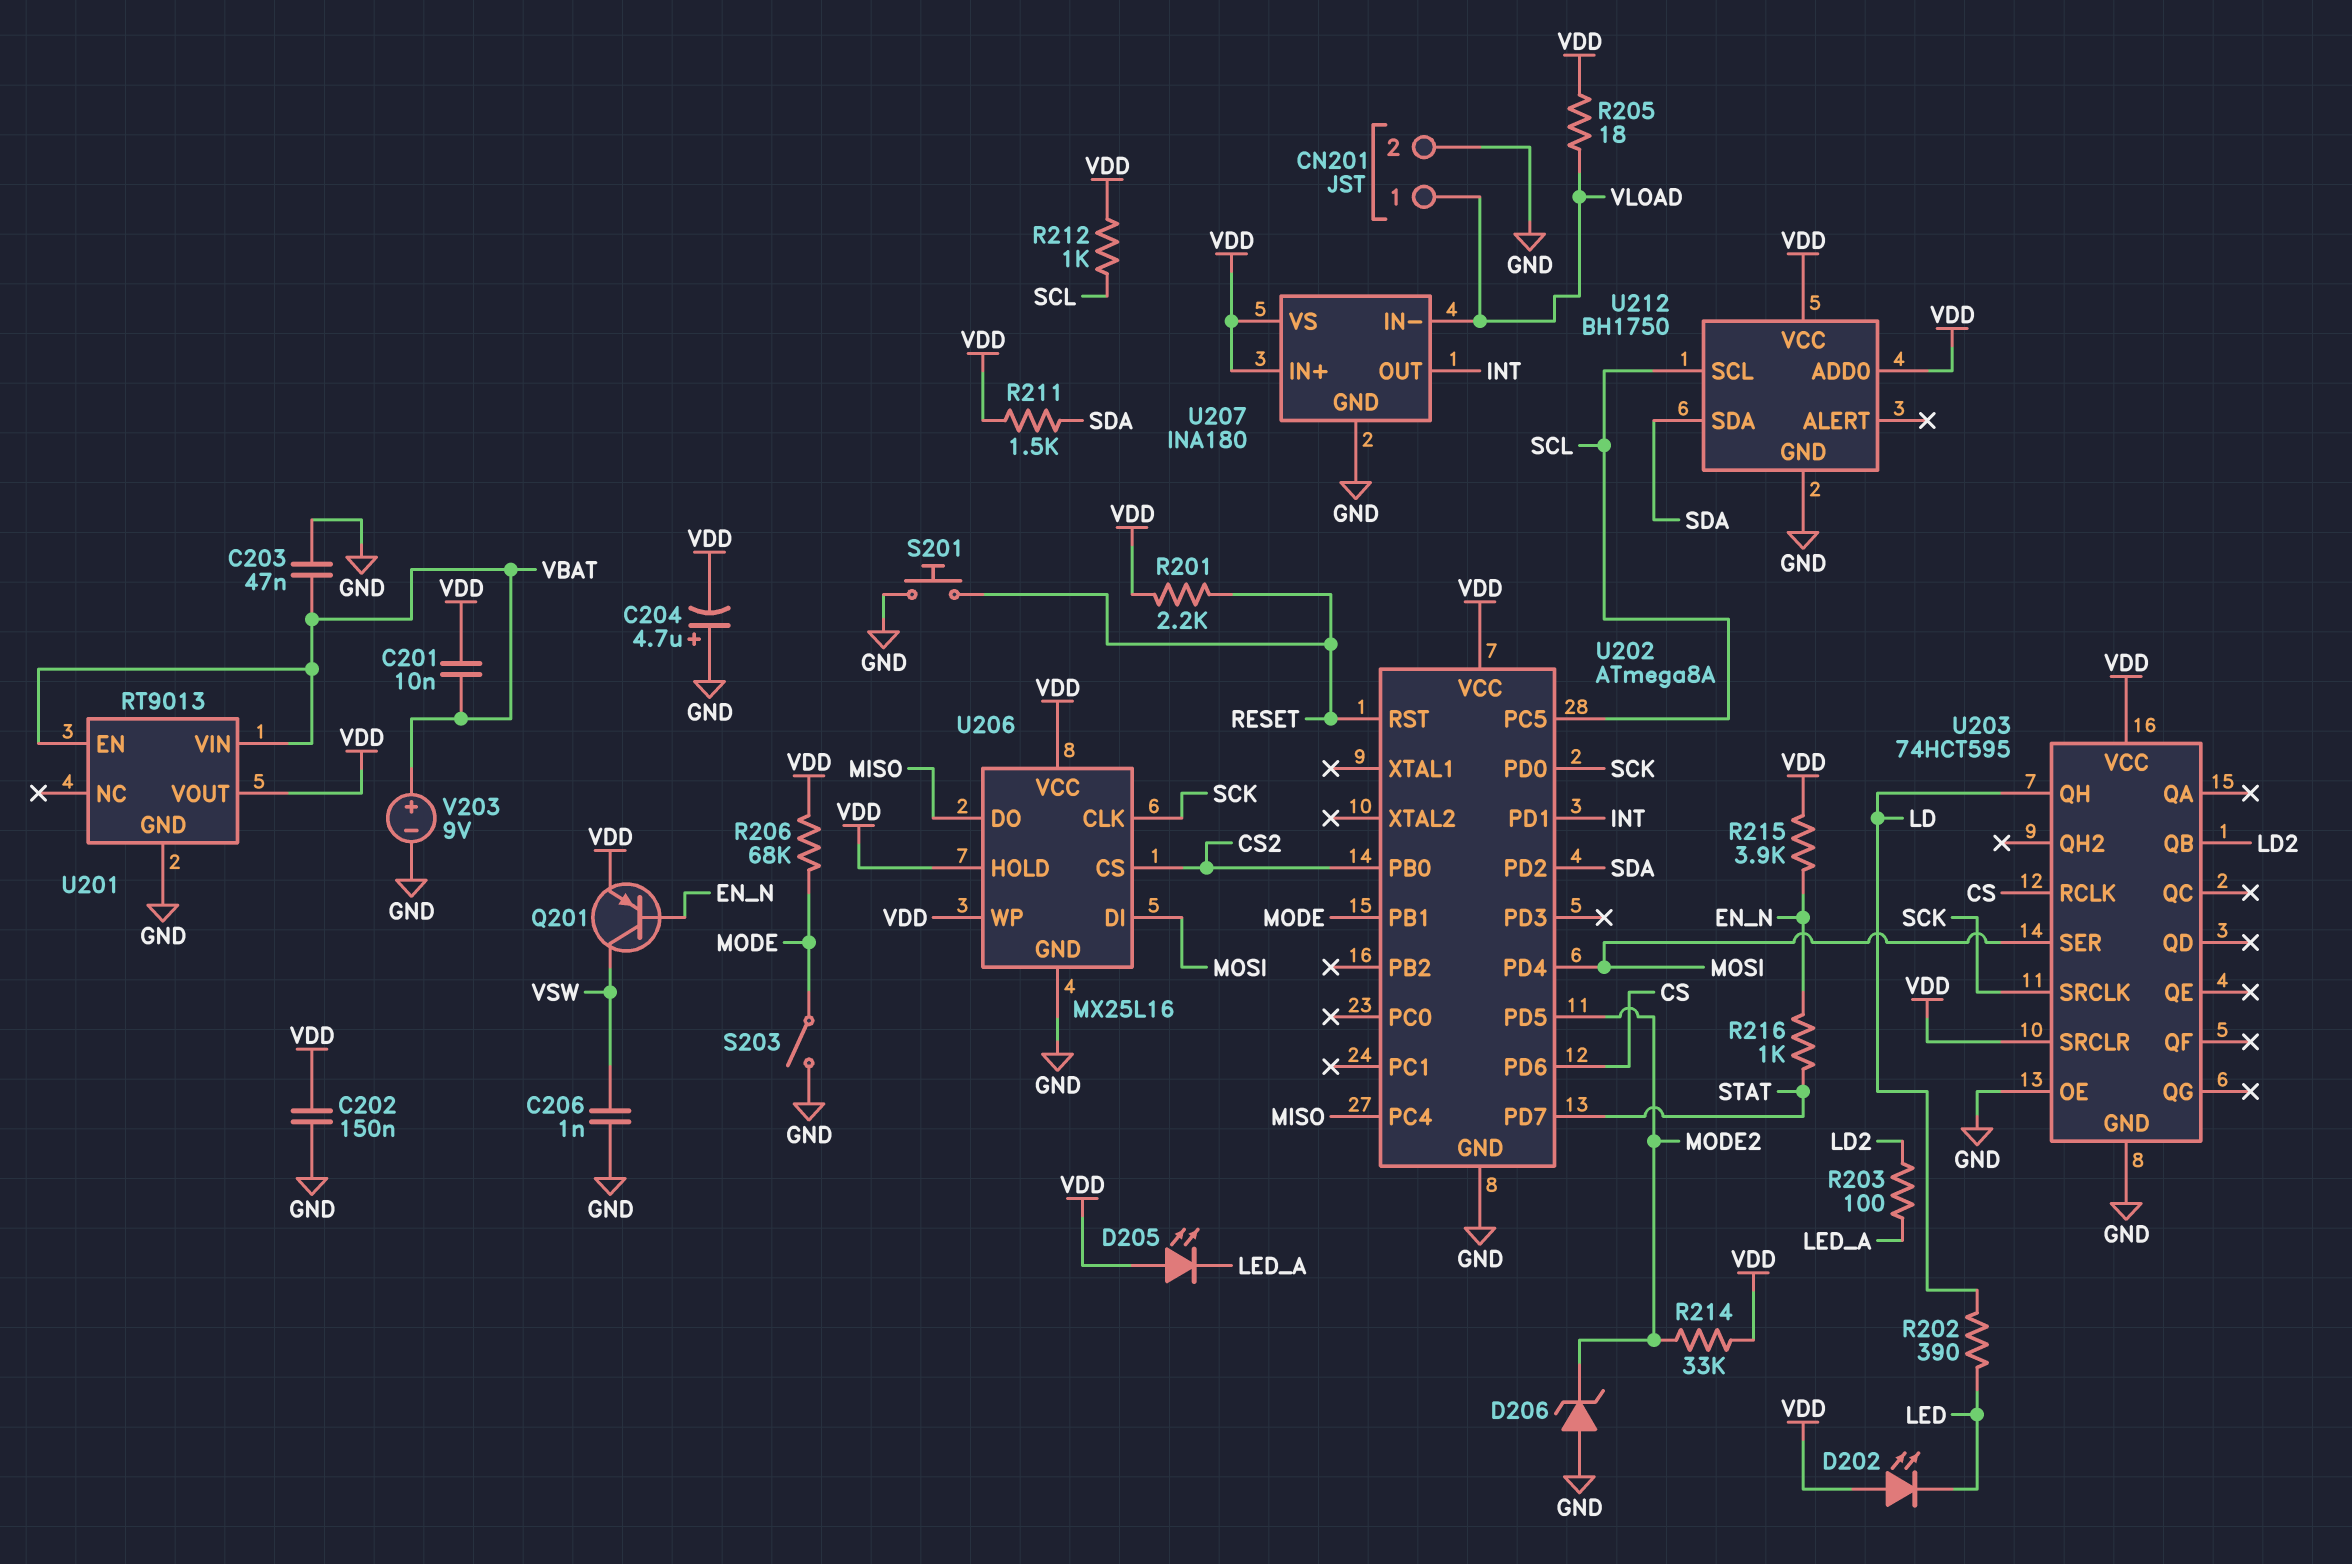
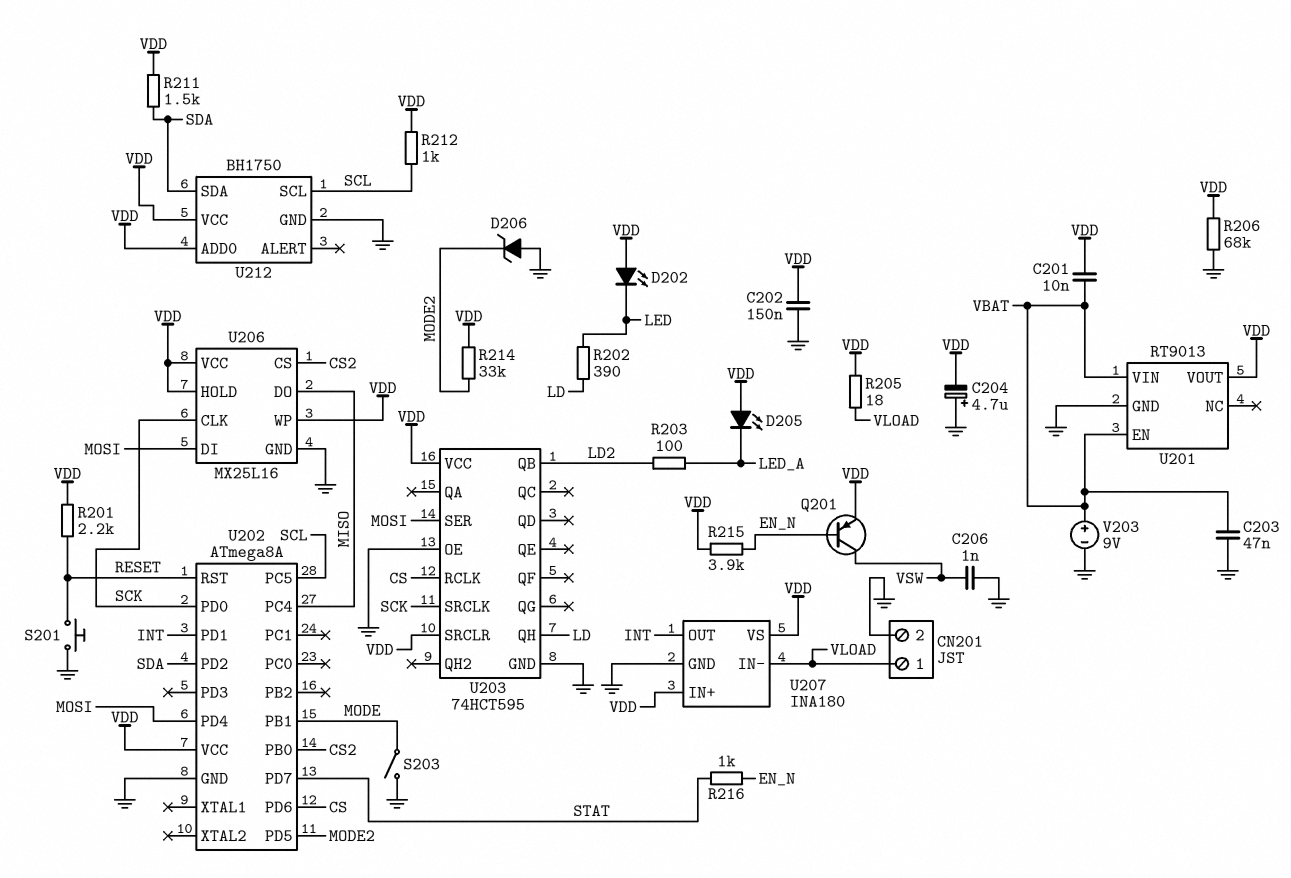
R206: 68k (MODE, VDD) -> 68k (GND, VDD)

